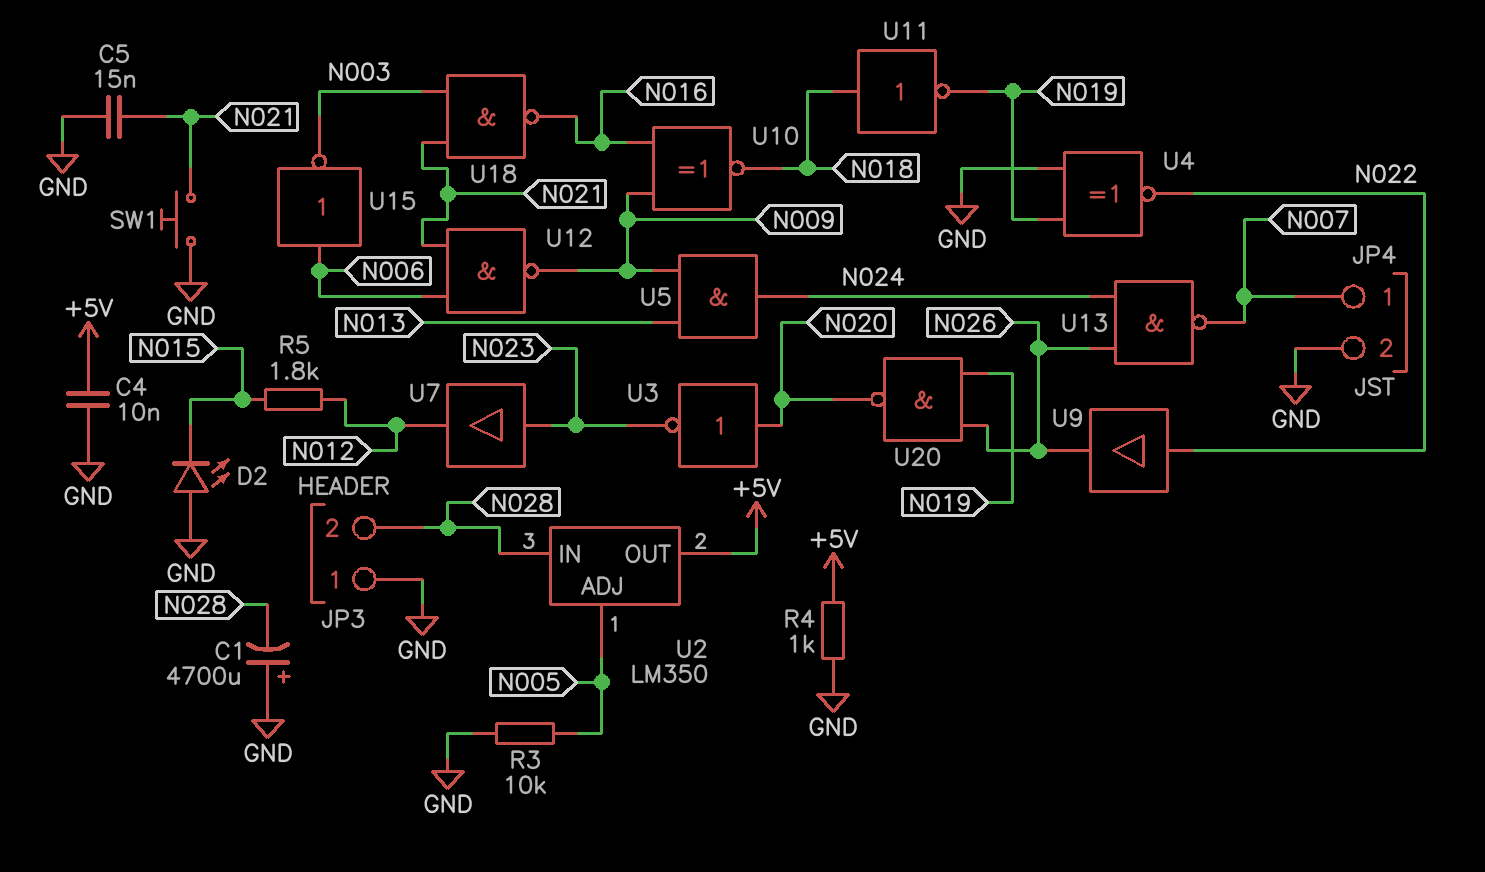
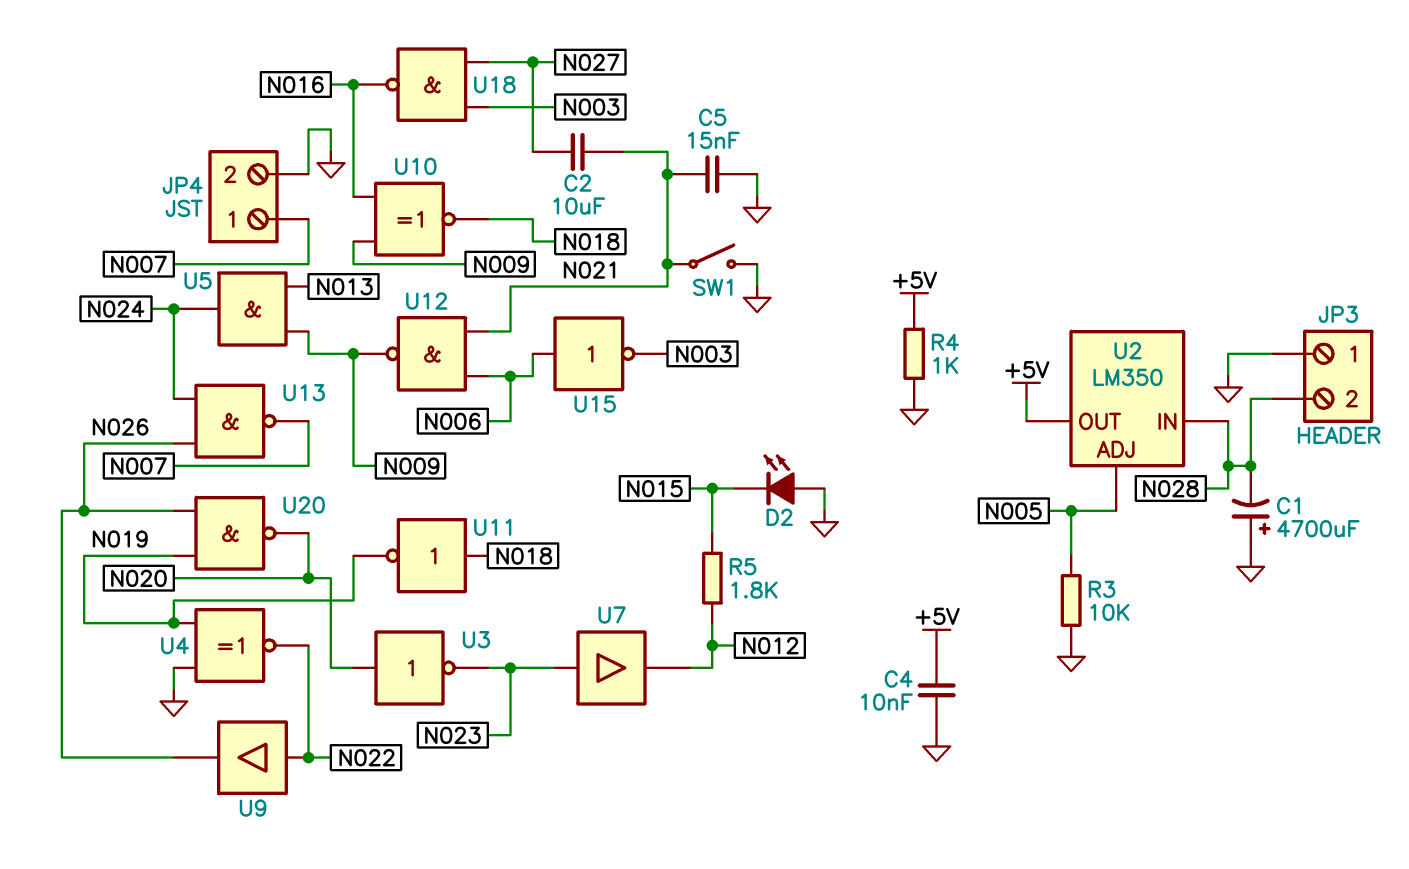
C2: none -> 10uF (N021, N027)
SW1: button (GND, N021) -> switch (GND, N021)
U18: NAND (in N003, in N021, out N016) -> NAND (in N003, in N027, out N016)

